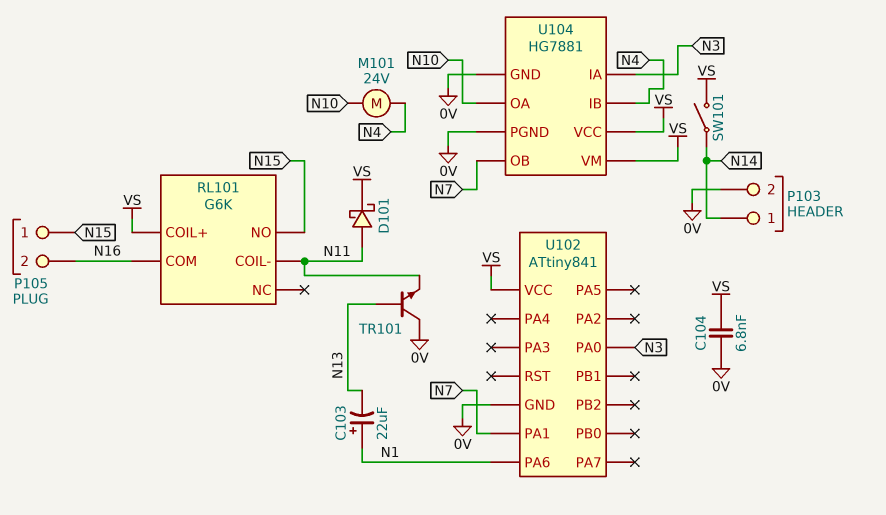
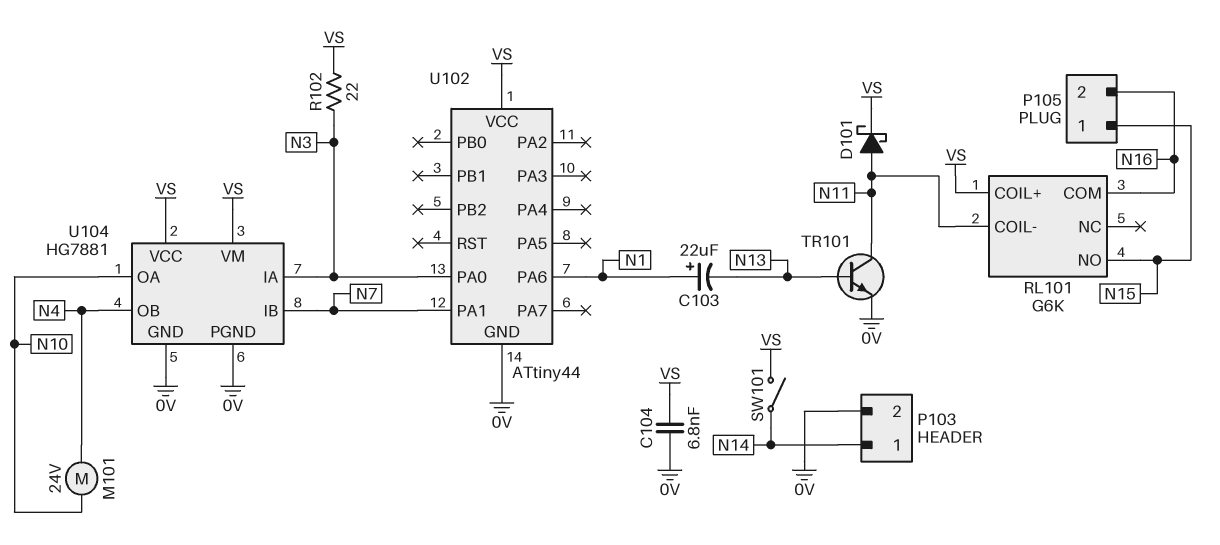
R102: none -> 22 (N3, VS)
TR101: NPN (B N13, C 0V, E N11) -> NPN (B N13, C N11, E 0V)
U102: ATtiny841 -> ATtiny44
U104 pin IB: N4 -> N7
U104 pin OB: N7 -> N4

